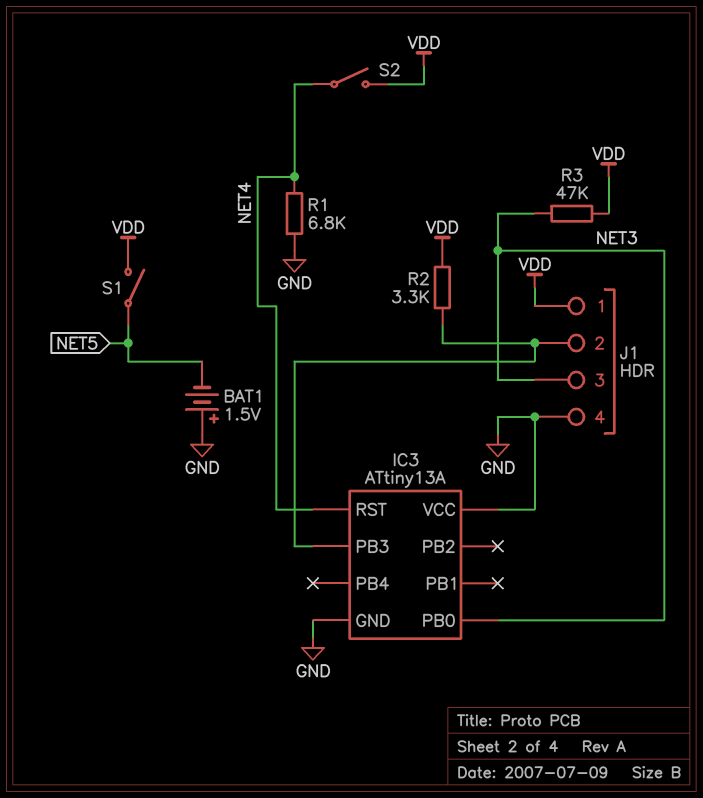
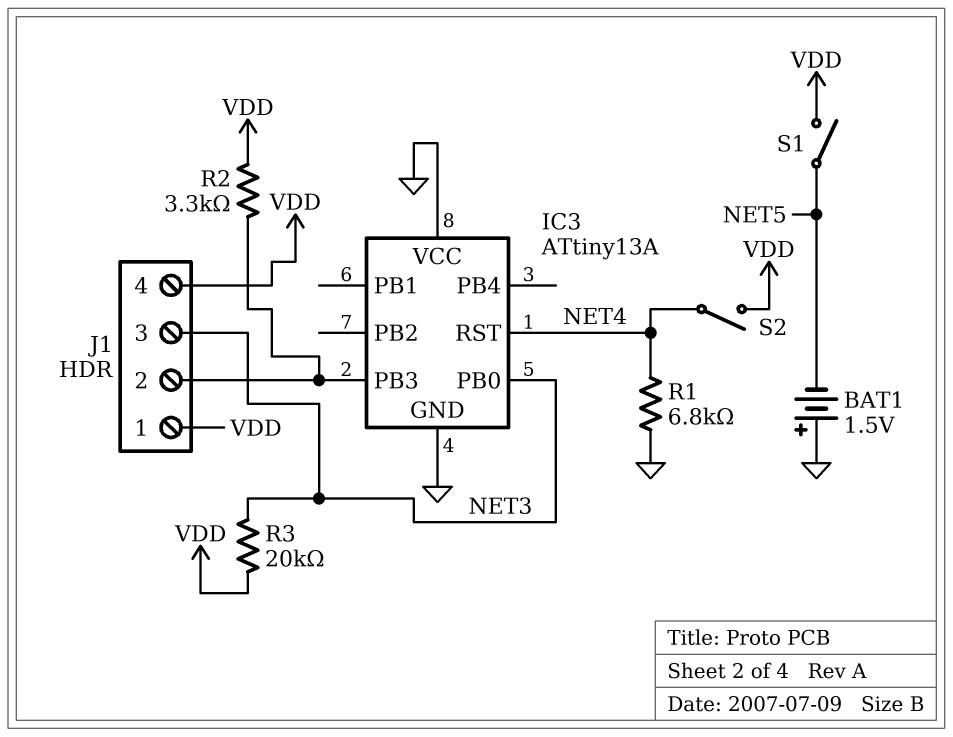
J1 pin 4: GND -> VDD
R3: 47k (NET3, VDD) -> 20k (NET3, VDD)

